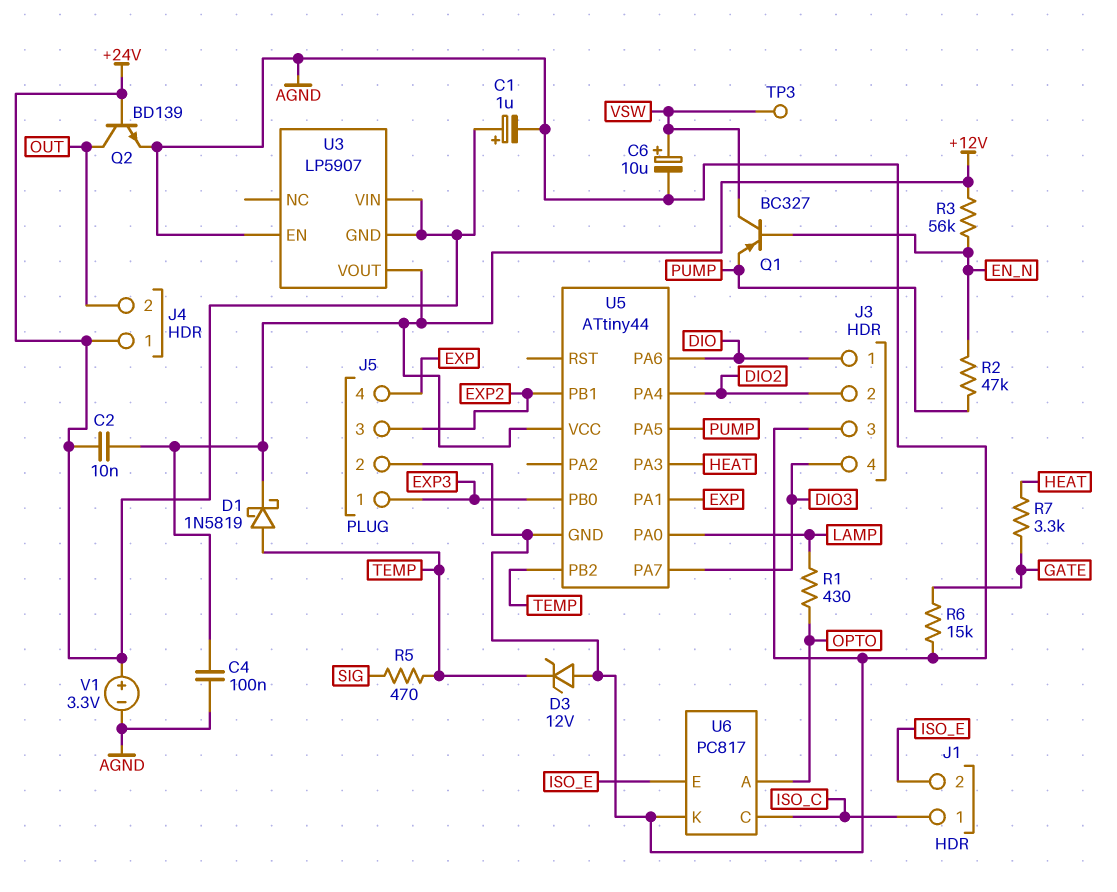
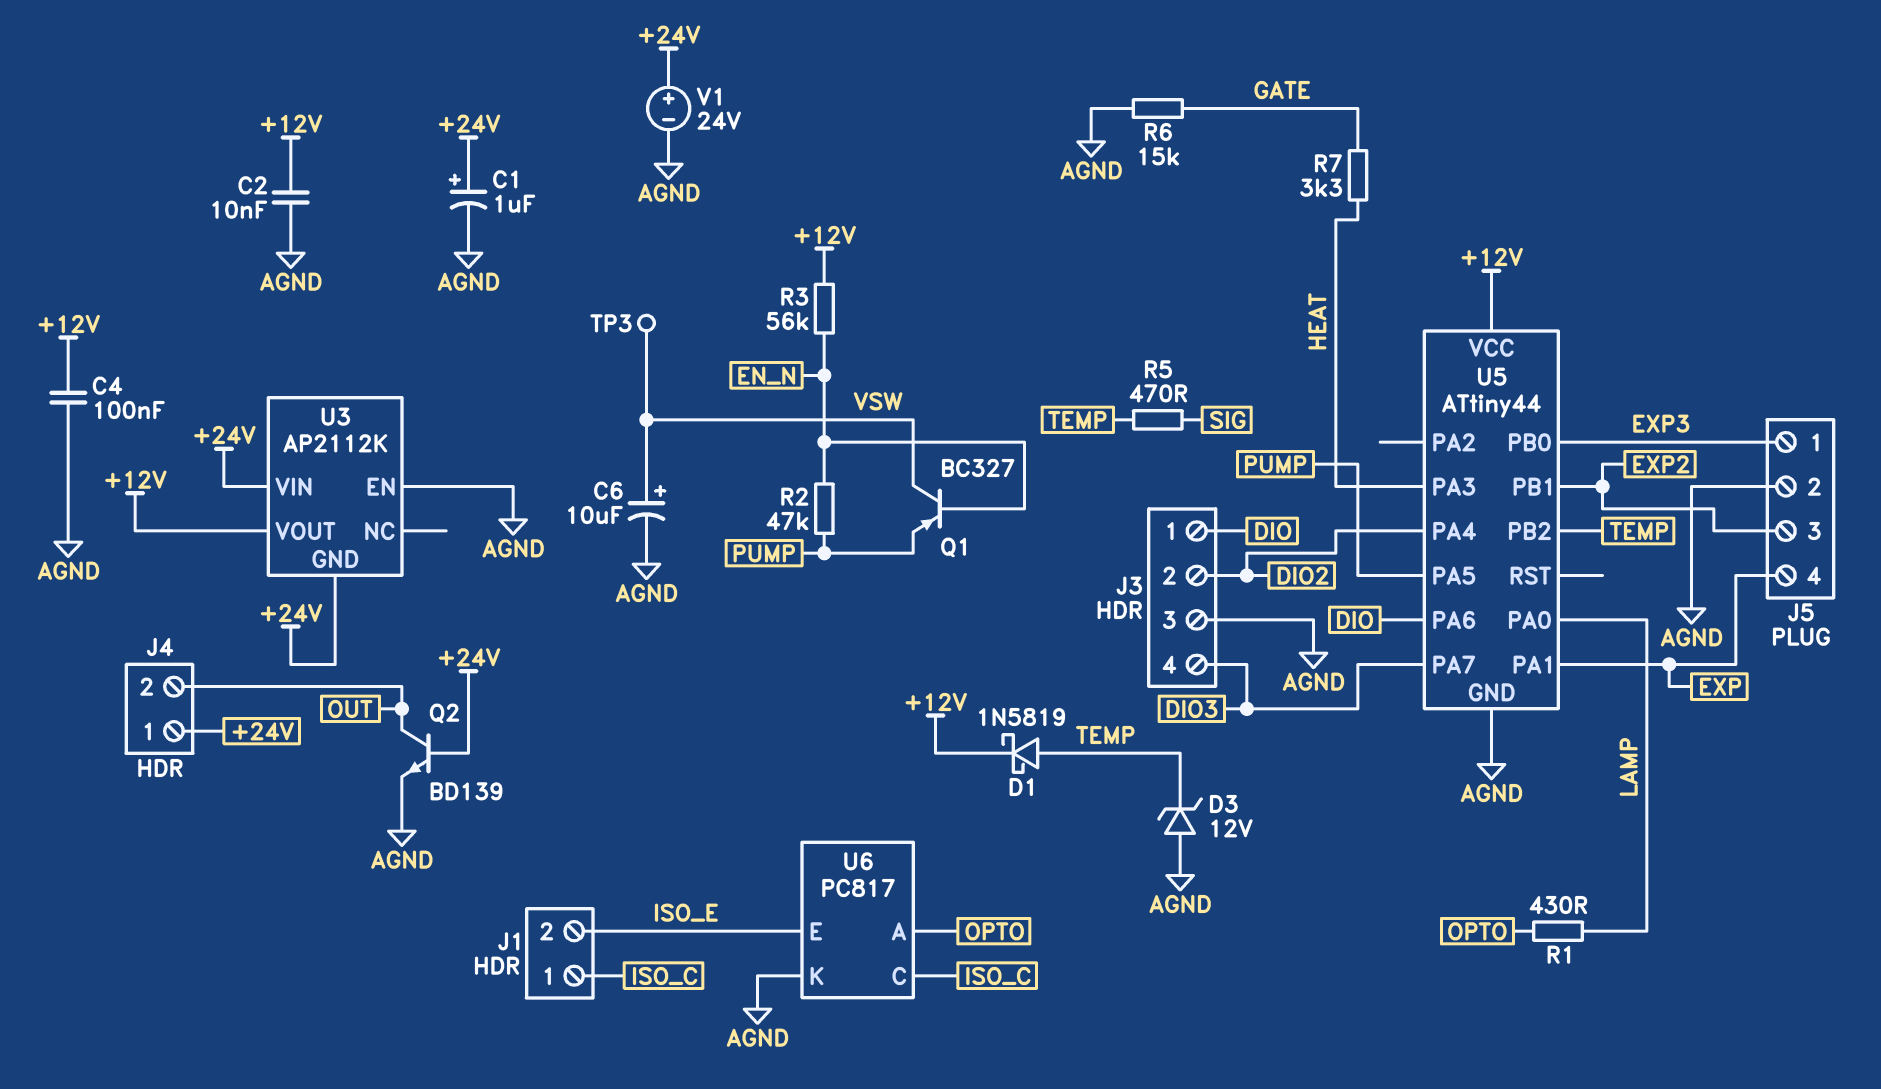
C2: 10nF (+12V, +24V) -> 10nF (+12V, AGND)
U3: LP5907 -> AP2112K
V1: 3.3V (plus +24V, minus AGND) -> 24V (plus +24V, minus AGND)

